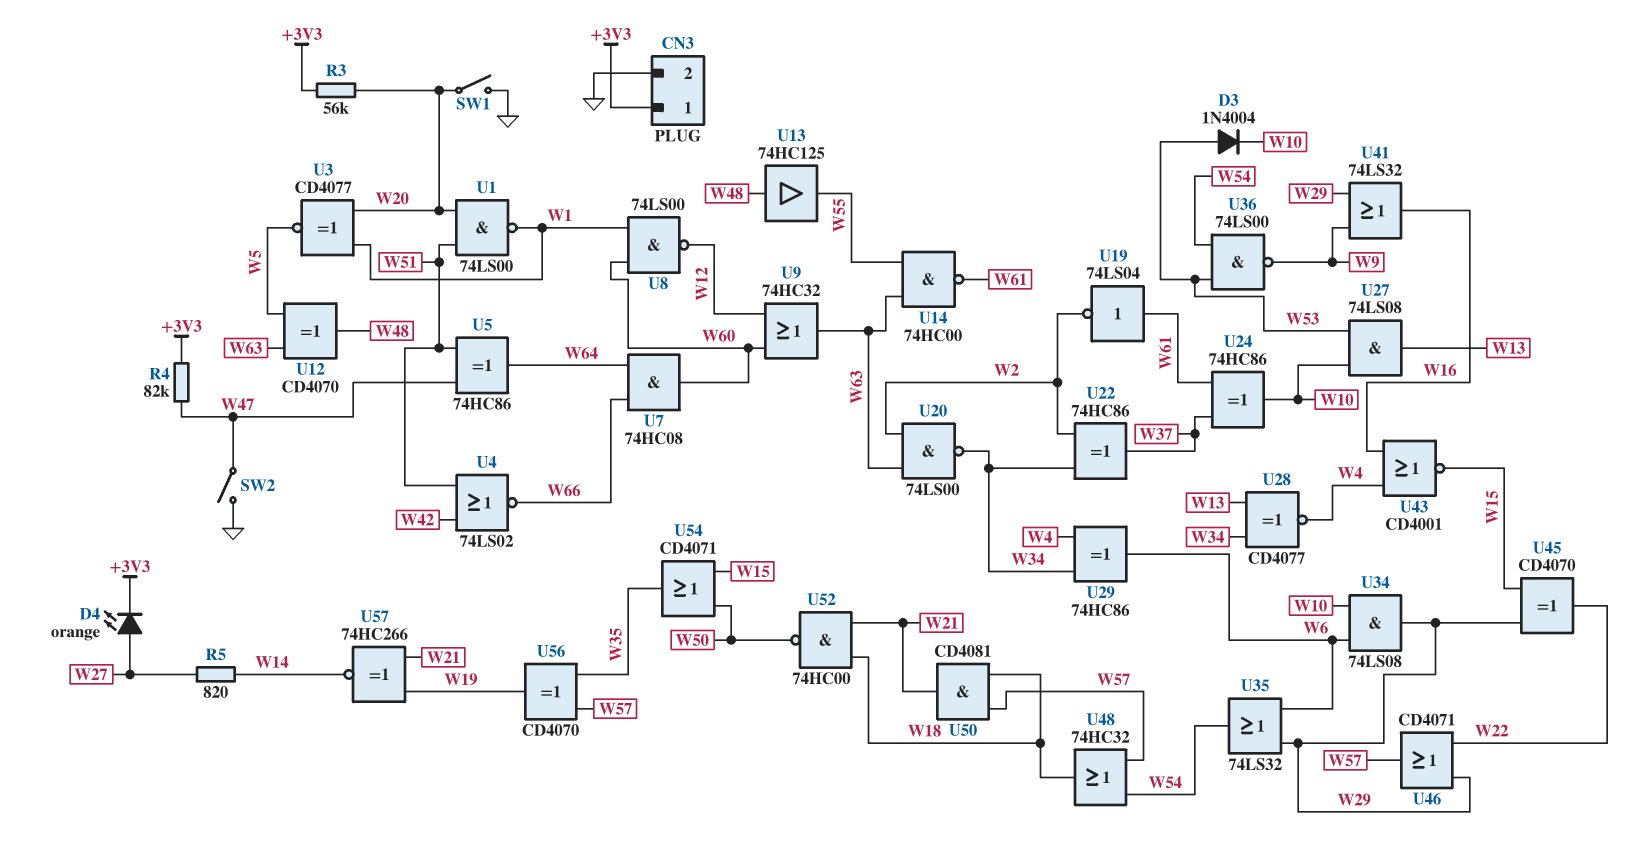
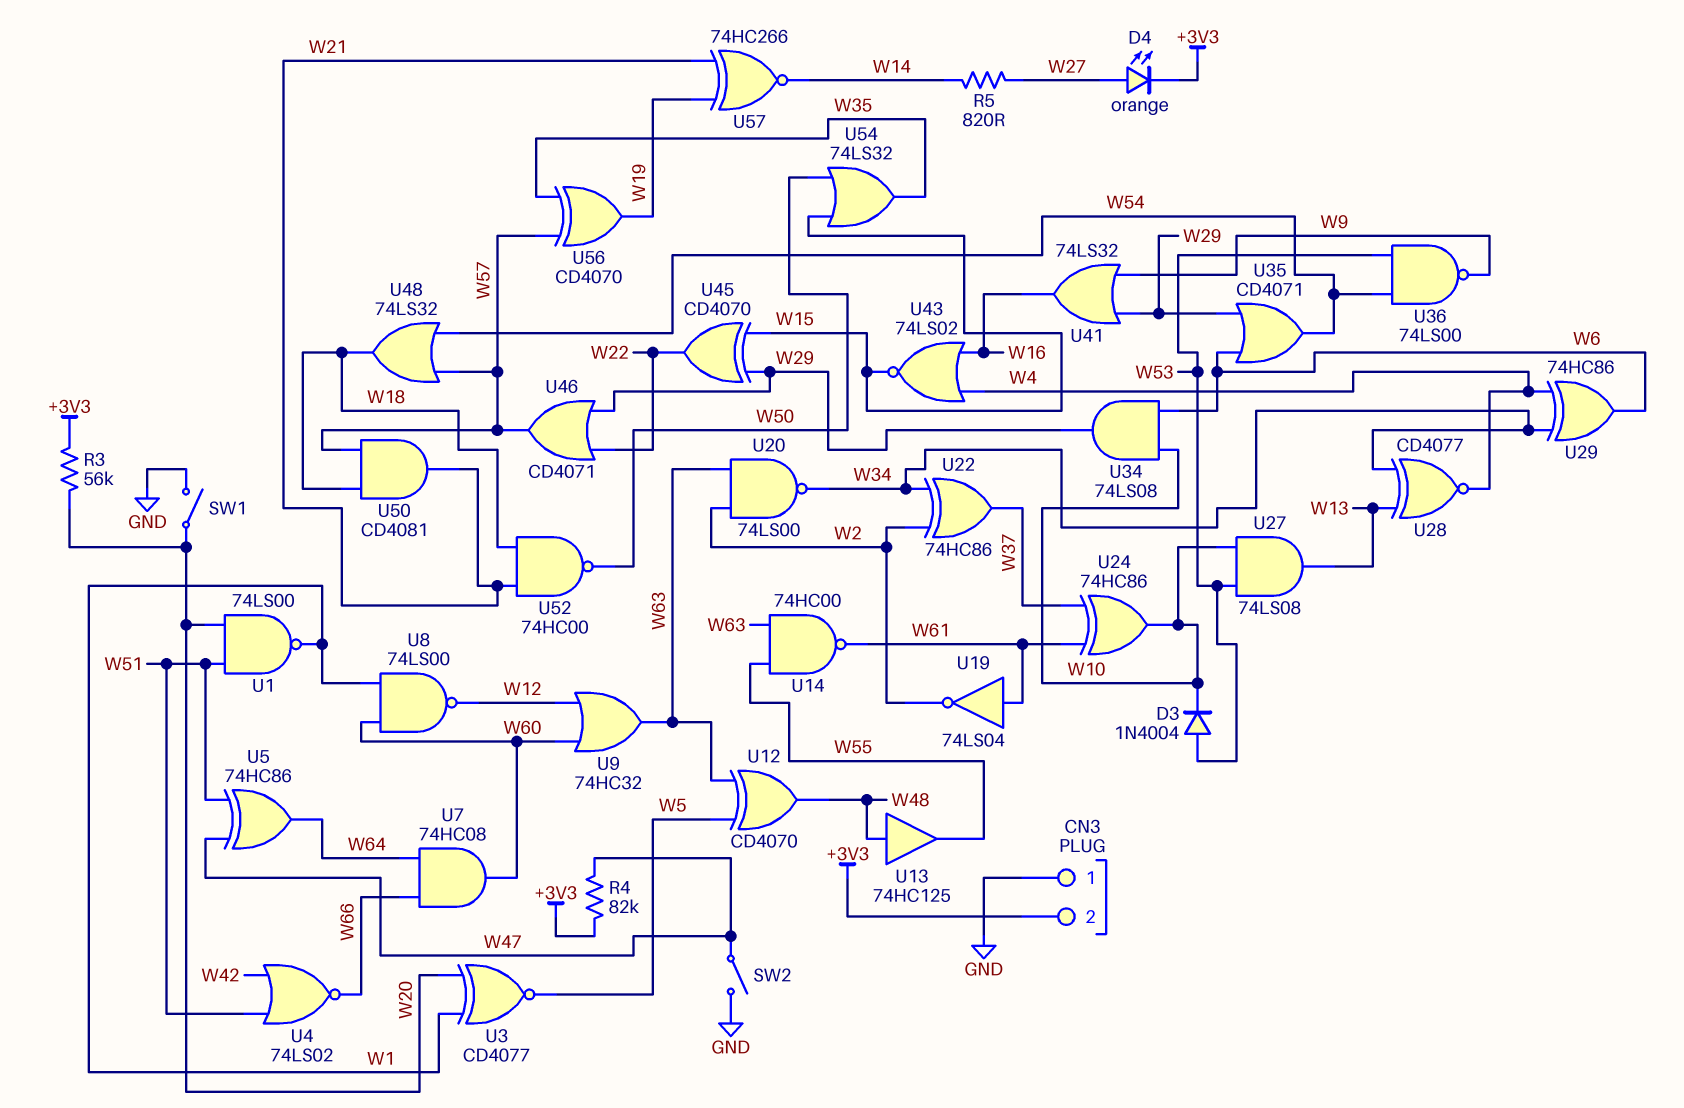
CN3 pin 1: +3V3 -> GND
CN3 pin 2: GND -> +3V3
U35: OR 74LS32 (in W6, in W29, out W54) -> OR CD4071 (in W6, in W29, out W54)
U43: NOR CD4001 (in W4, in W16, out W15) -> NOR 74LS02 (in W4, in W16, out W15)
U48: OR 74HC32 (in W54, in W57, out W18) -> OR 74LS32 (in W54, in W57, out W18)
U54: OR CD4071 (in W15, in W50, out W35) -> OR 74LS32 (in W15, in W50, out W35)

